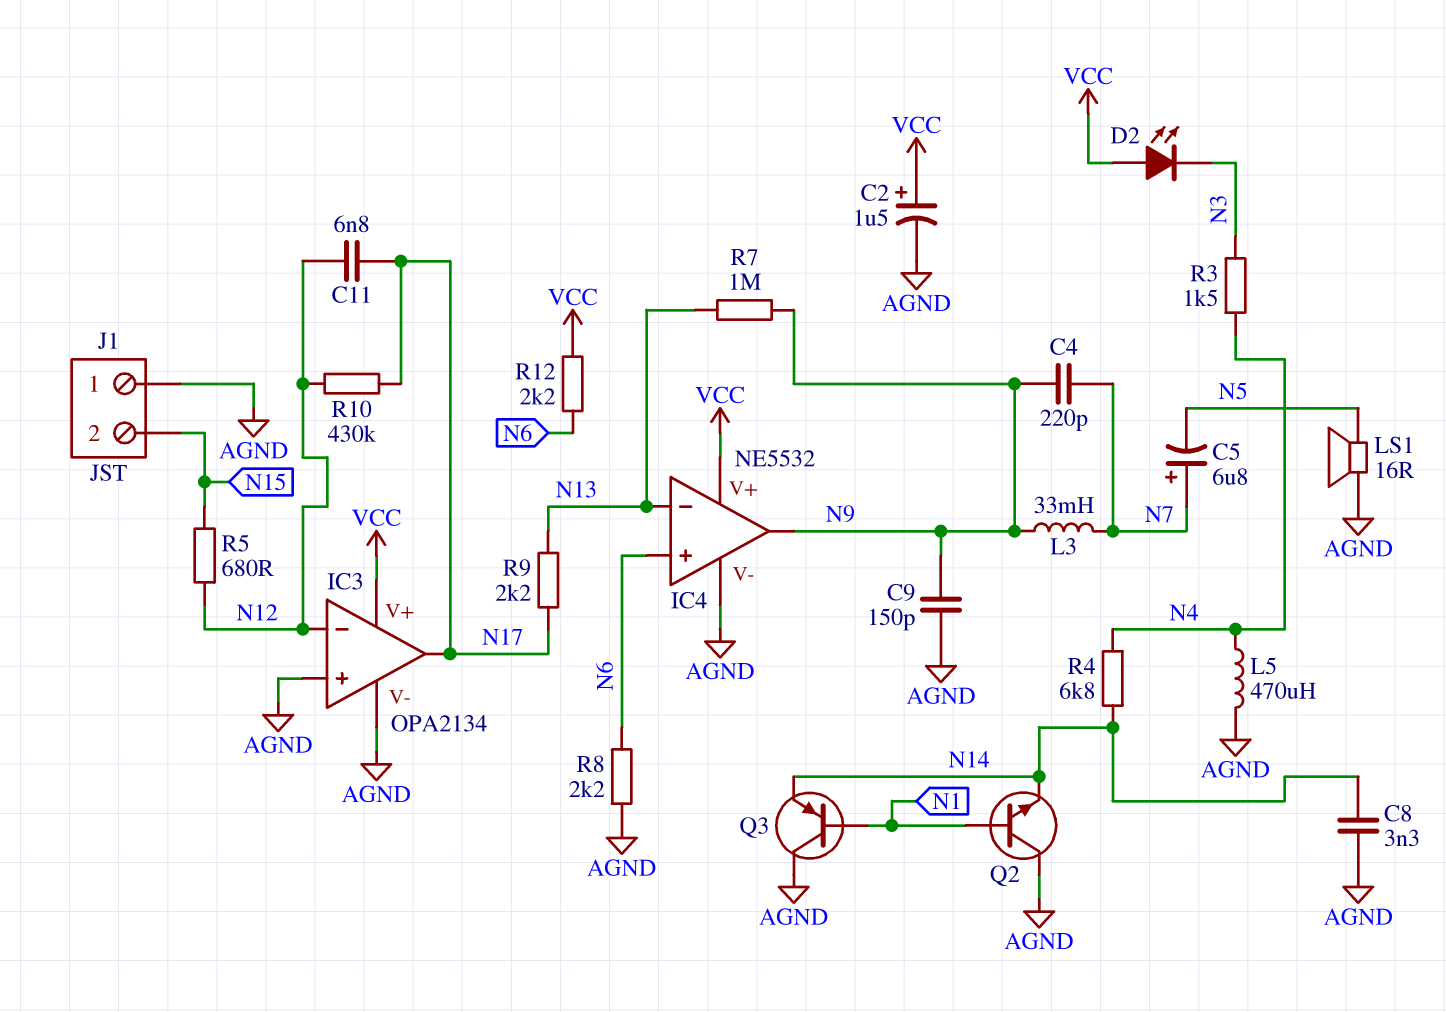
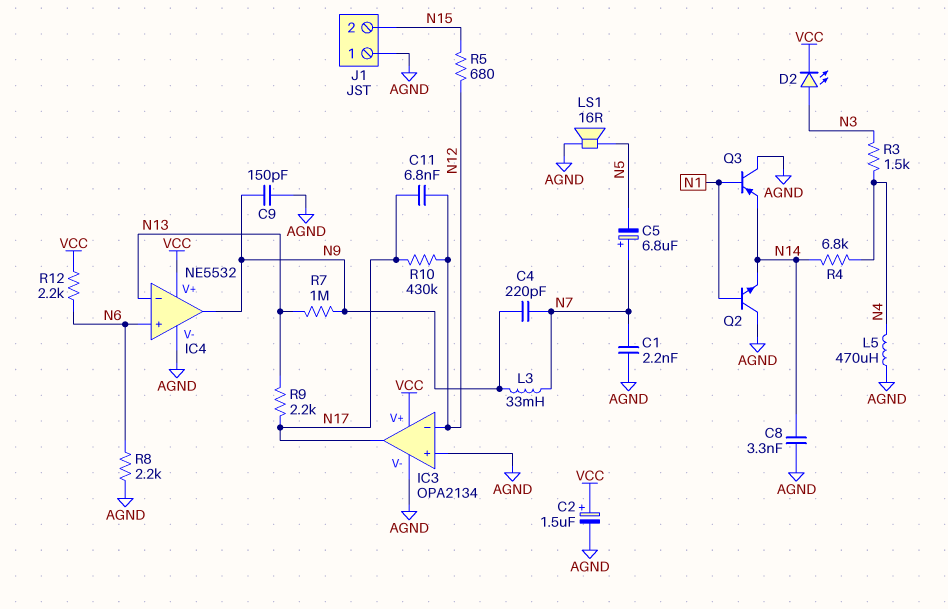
C1: none -> 2.2nF (AGND, N7)
D2: LED (A VCC, K N3) -> LED (A N3, K VCC)

